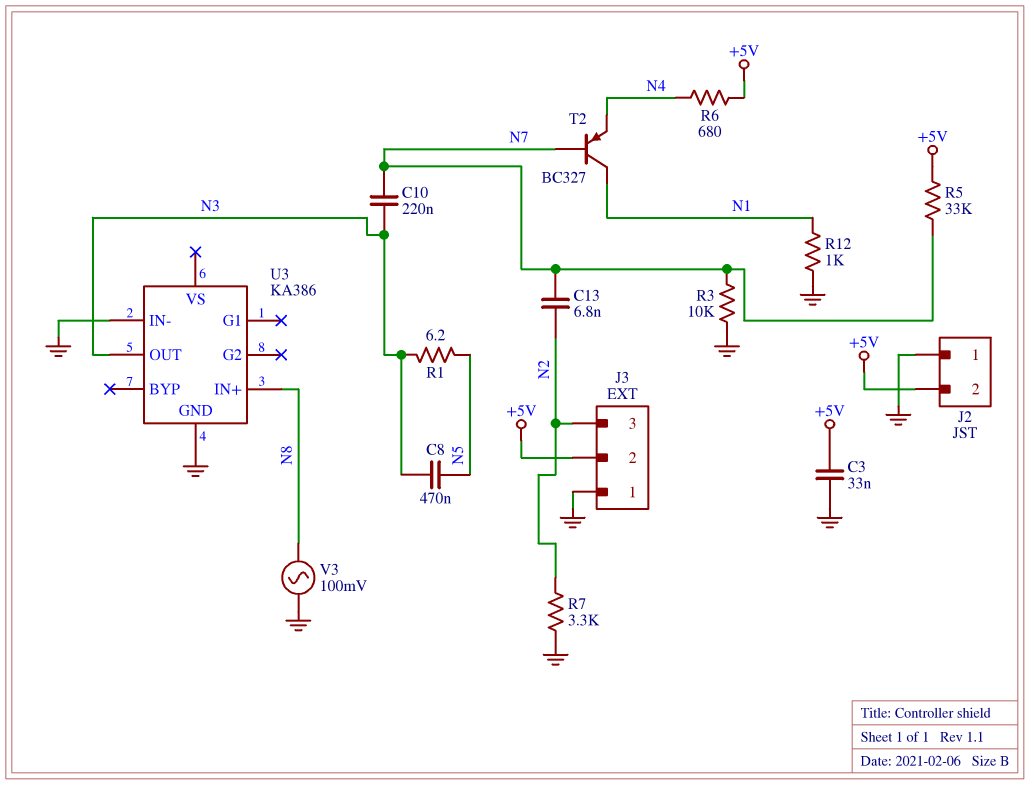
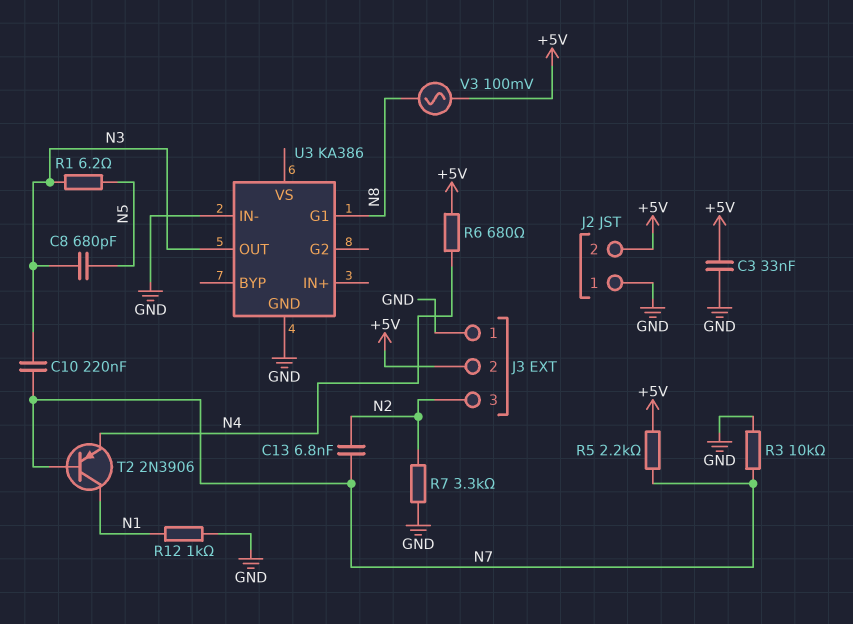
C8: 470nF (N3, N5) -> 680pF (N3, N5)
R5: 33k (+5V, N7) -> 2.2k (+5V, N7)
T2: PNP BC327 (B N7, C N1, E N4) -> PNP 2N3906 (B N7, C N1, E N4)
U3 pin G1: none -> N8
U3 pin IN+: N8 -> none
V3: AC 100mV (GND, N8) -> AC 100mV (+5V, N8)

